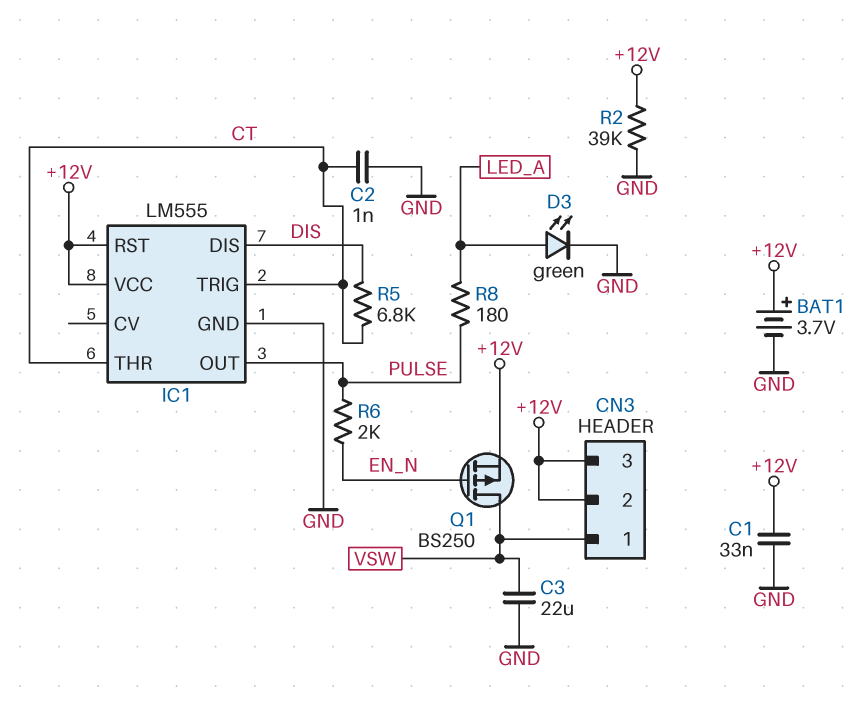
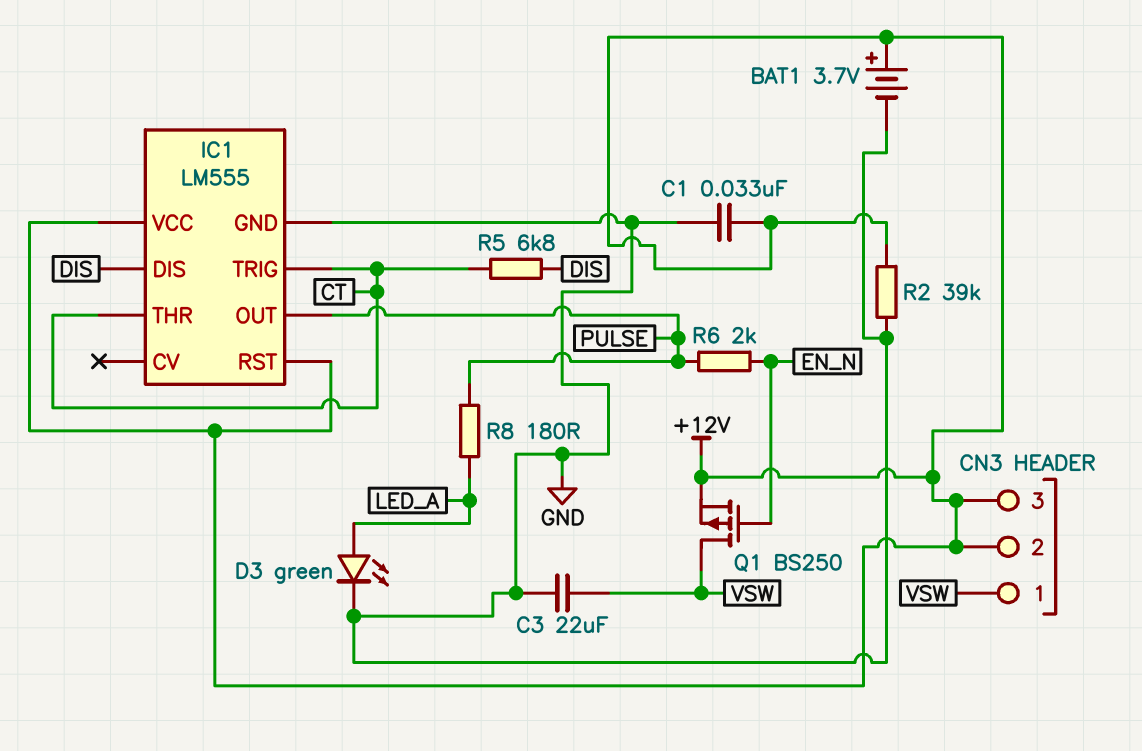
C2: 1nF (CT, GND) -> none

